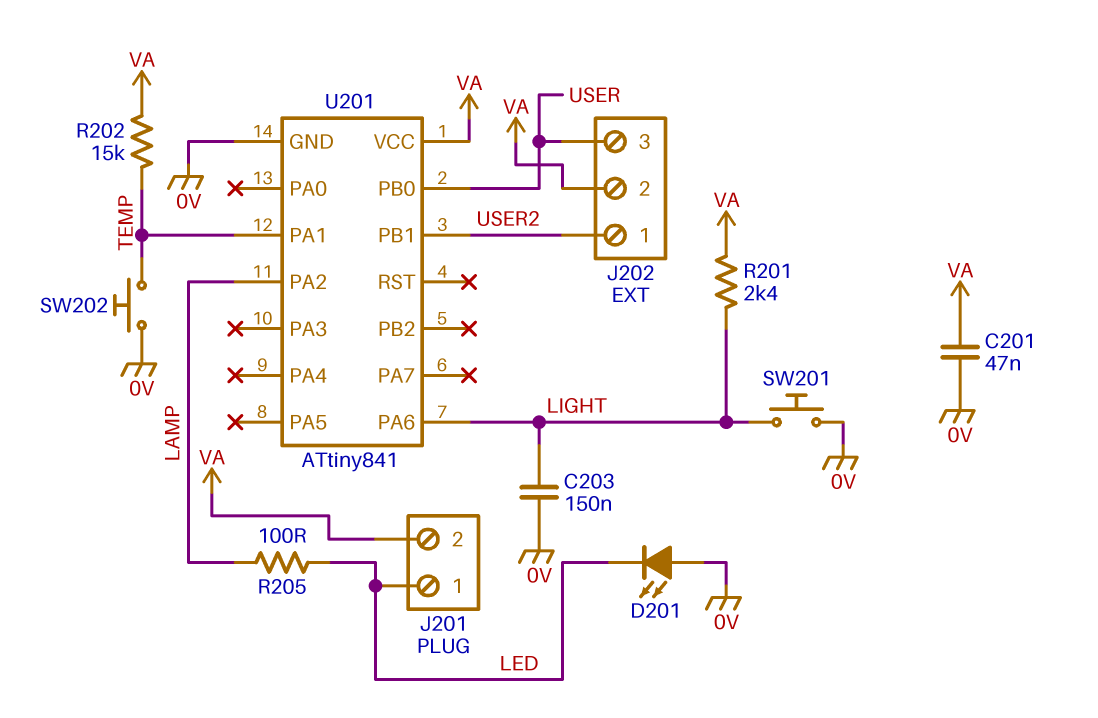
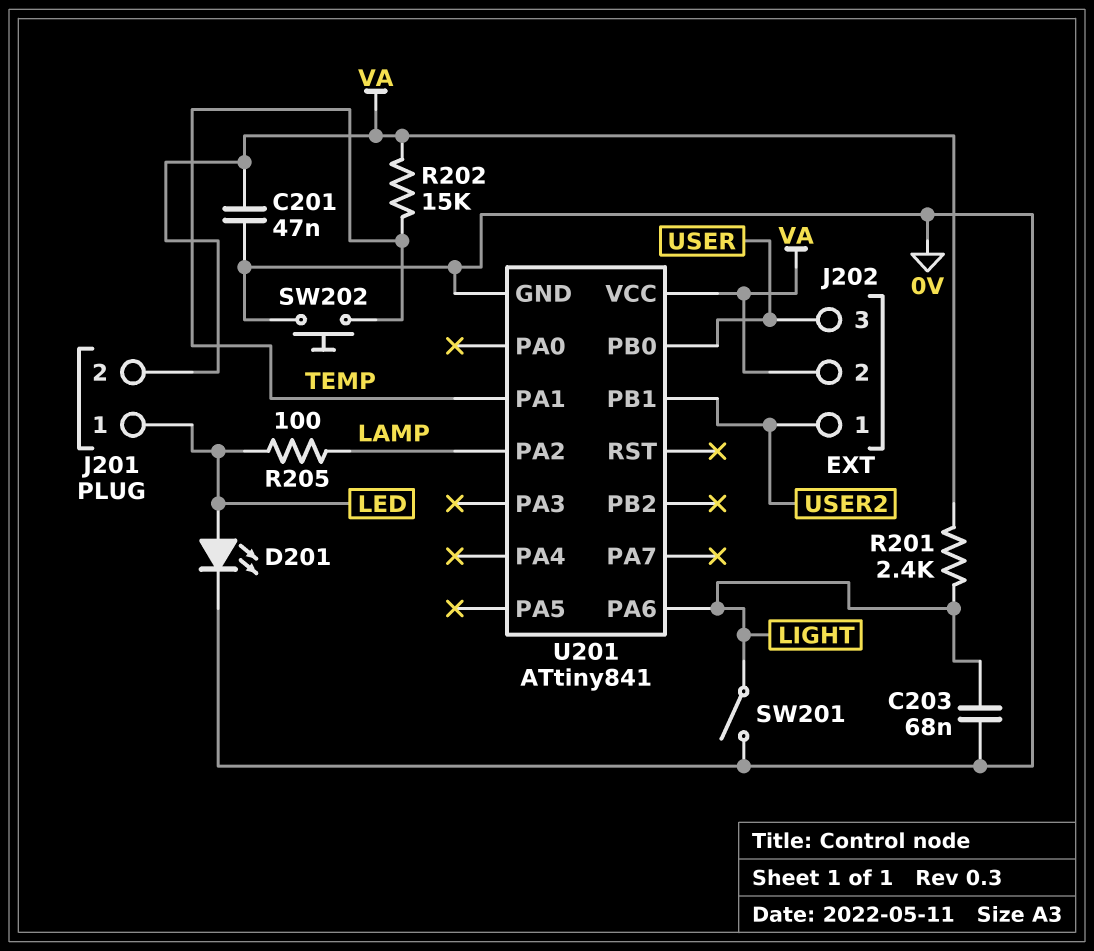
C203: 150nF (0V, LIGHT) -> 68nF (0V, LIGHT)
D201: LED (A 0V, K LED) -> LED (A LED, K 0V)
SW201: button (0V, LIGHT) -> switch (0V, LIGHT)

